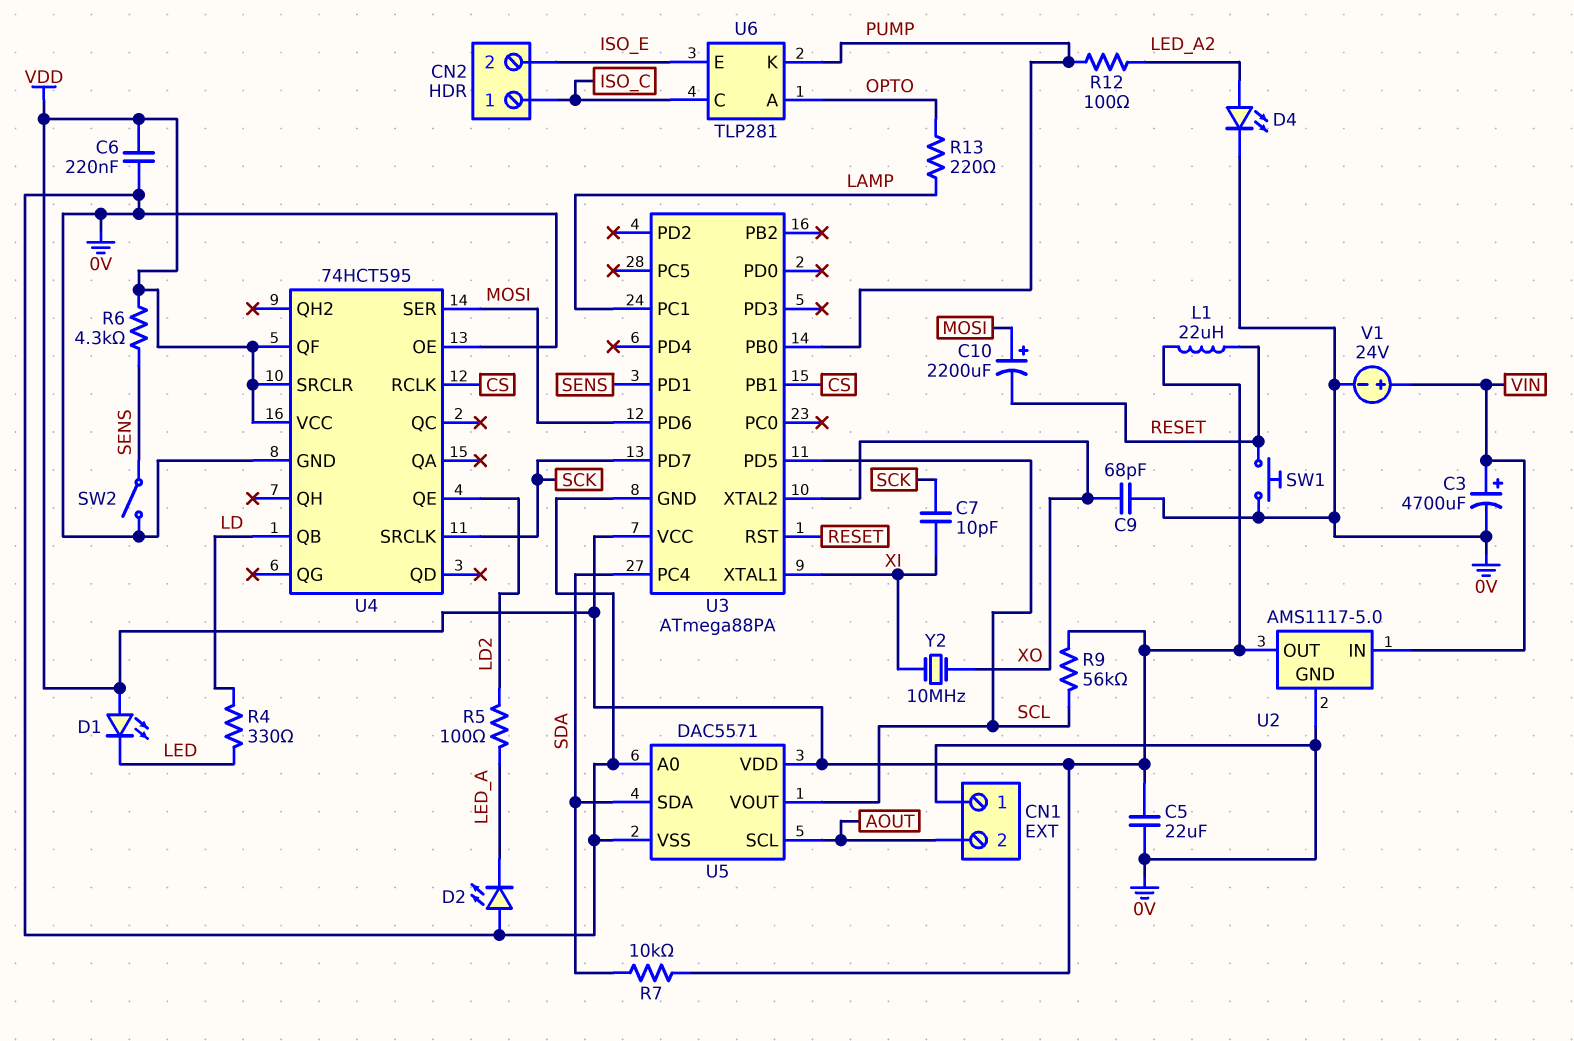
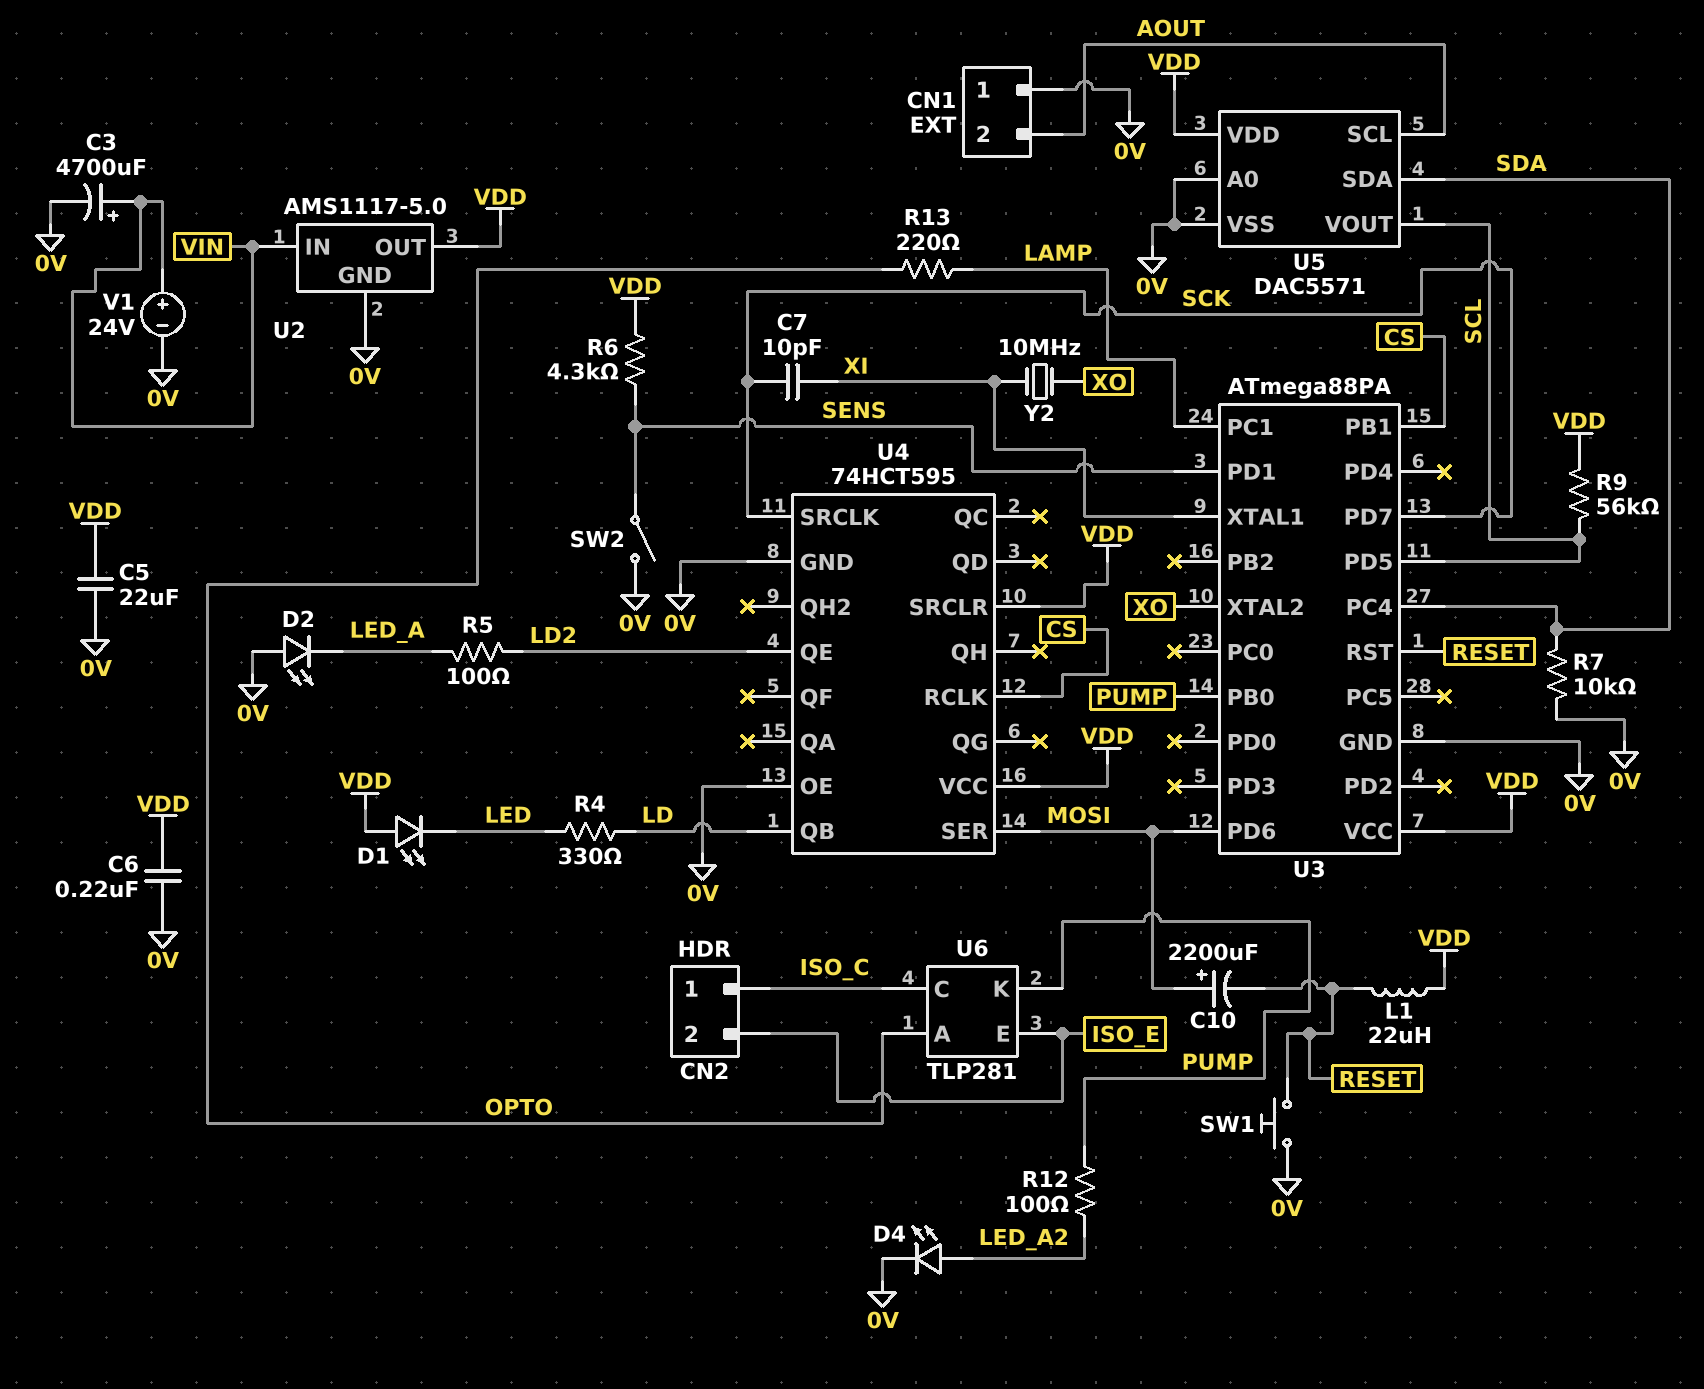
C9: 68pF (0V, XO) -> none
R7: 10k (SDA, VDD) -> 10k (0V, SDA)
U4 pin QF: VDD -> none

